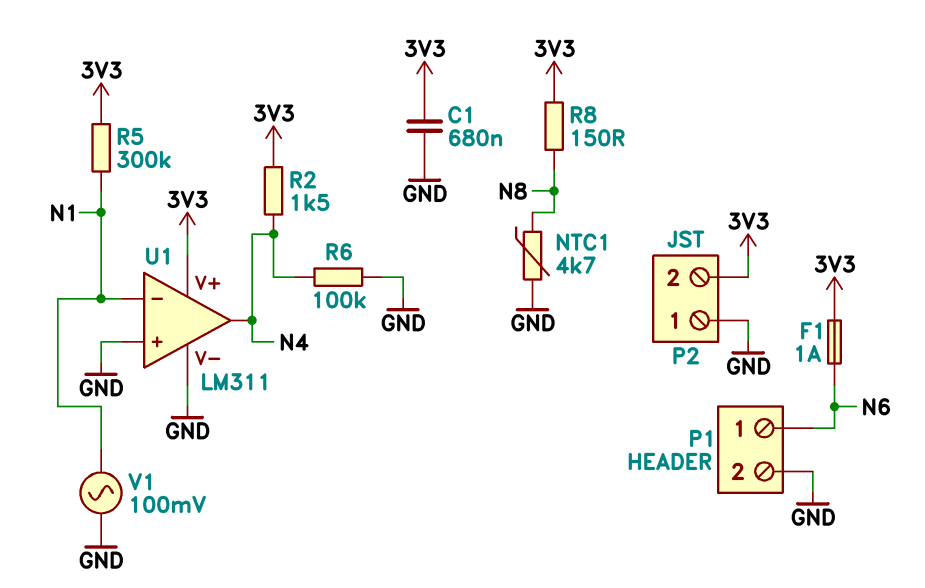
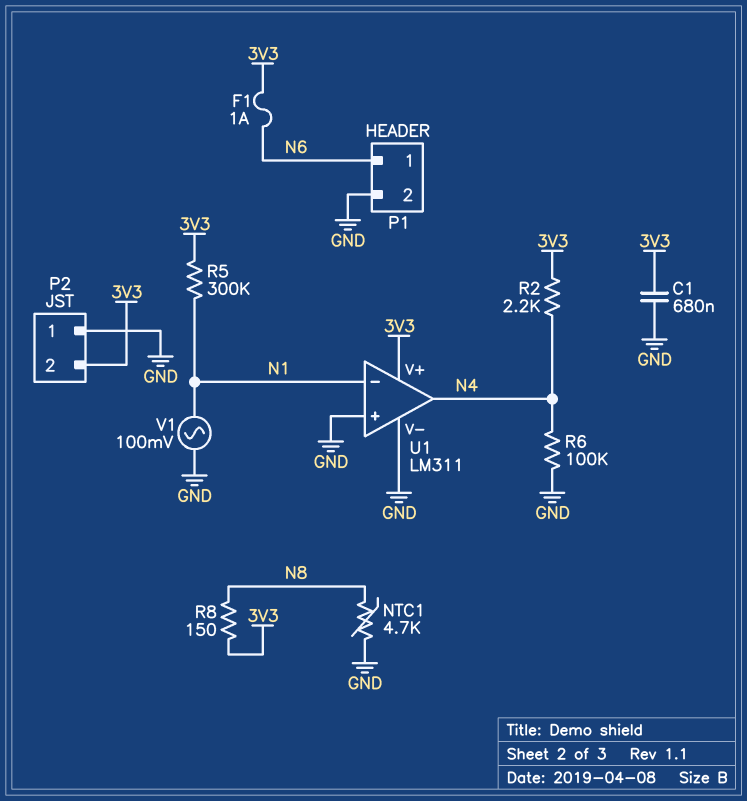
R2: 1.5k (3V3, N4) -> 2.2k (3V3, N4)

